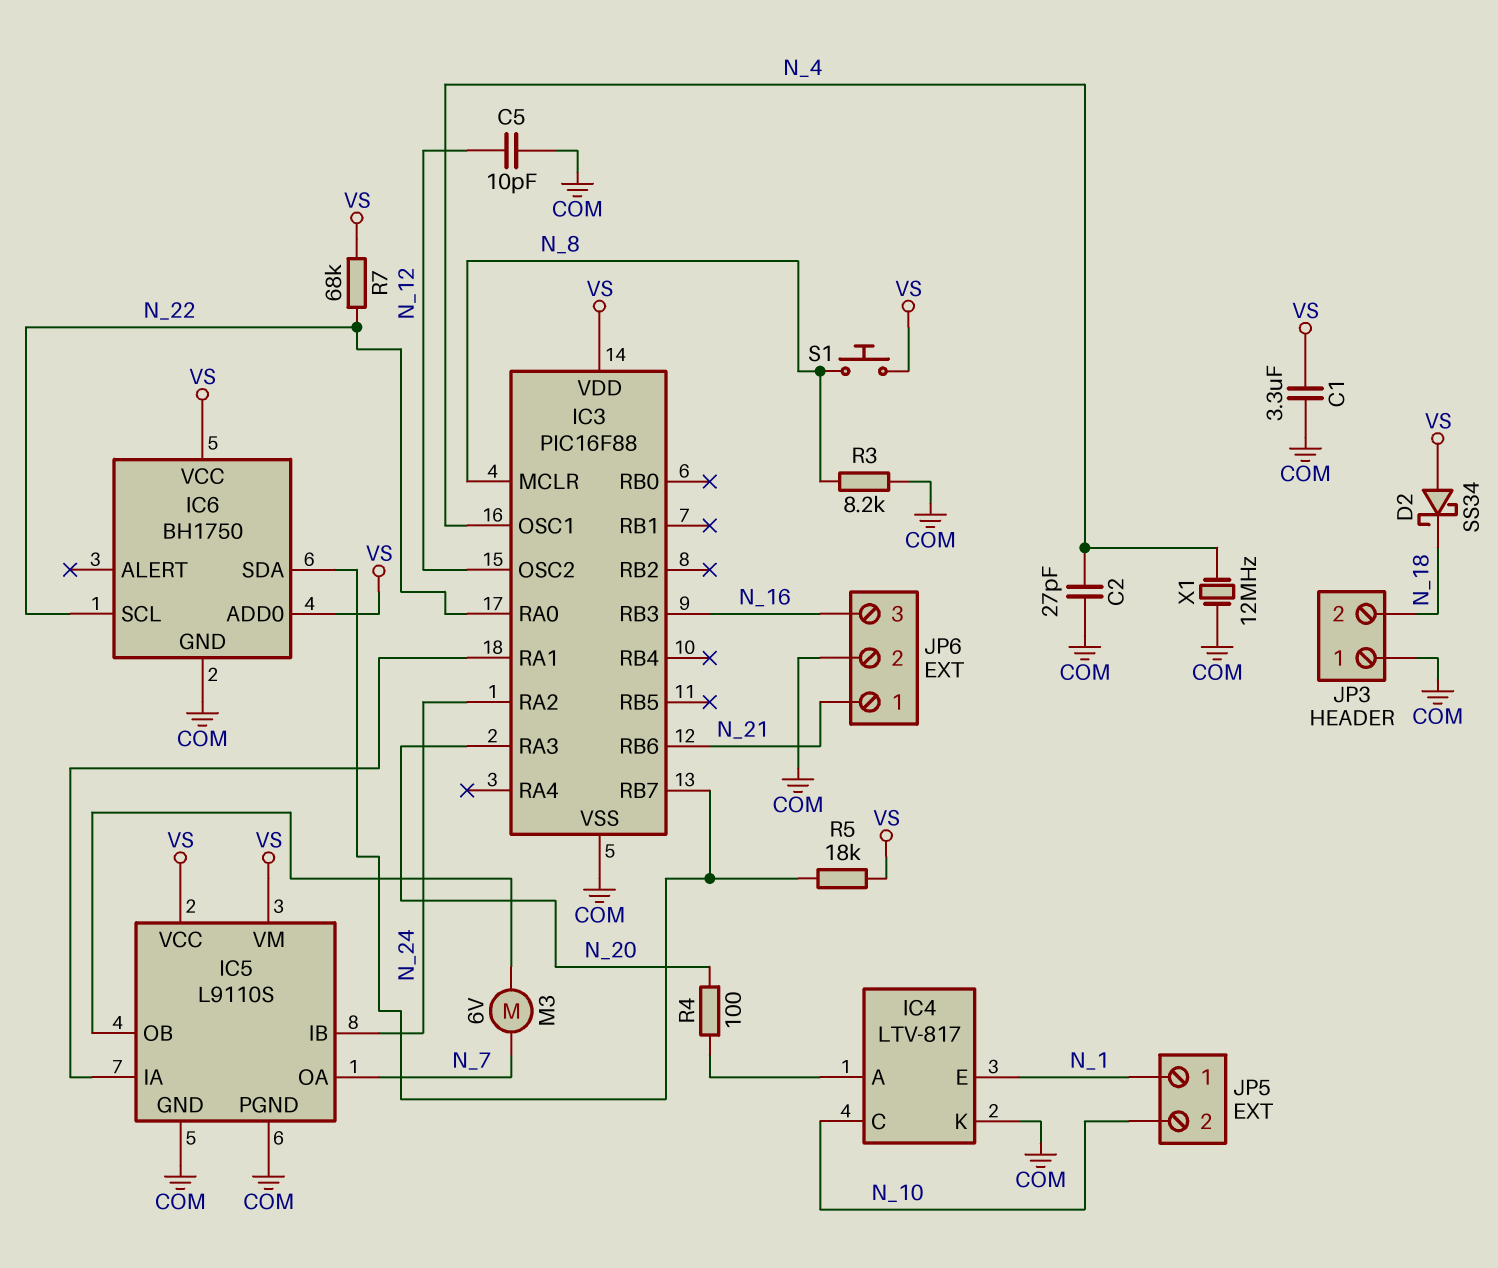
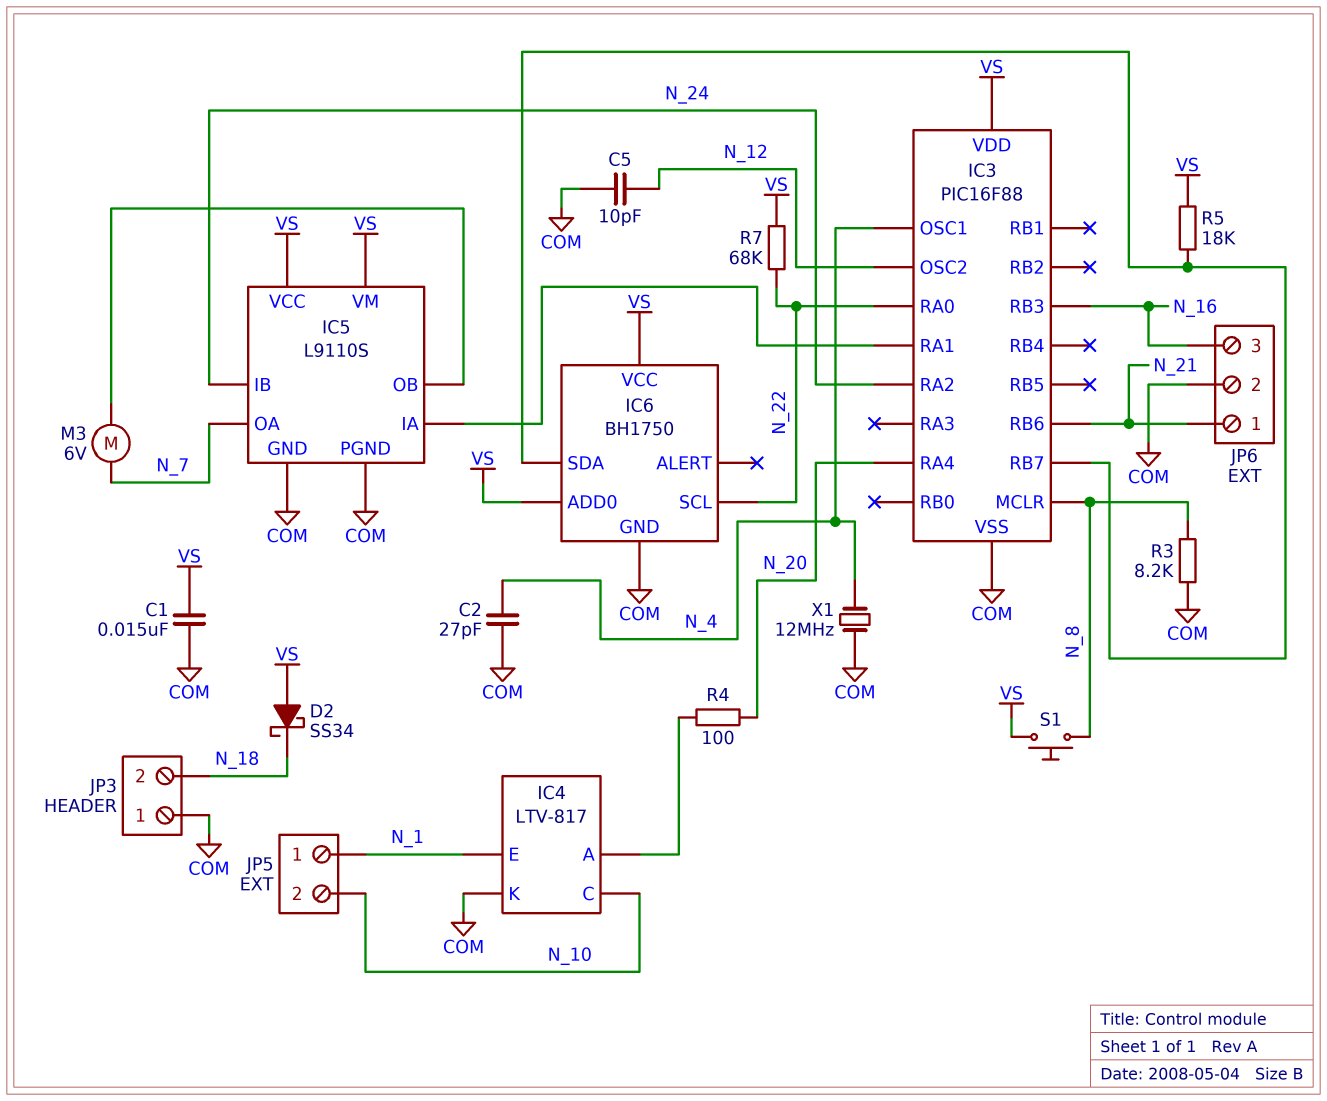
C1: 3.3uF (COM, VS) -> 15nF (COM, VS)
IC3 pin RA3: N_20 -> none
IC3 pin RA4: none -> N_20

